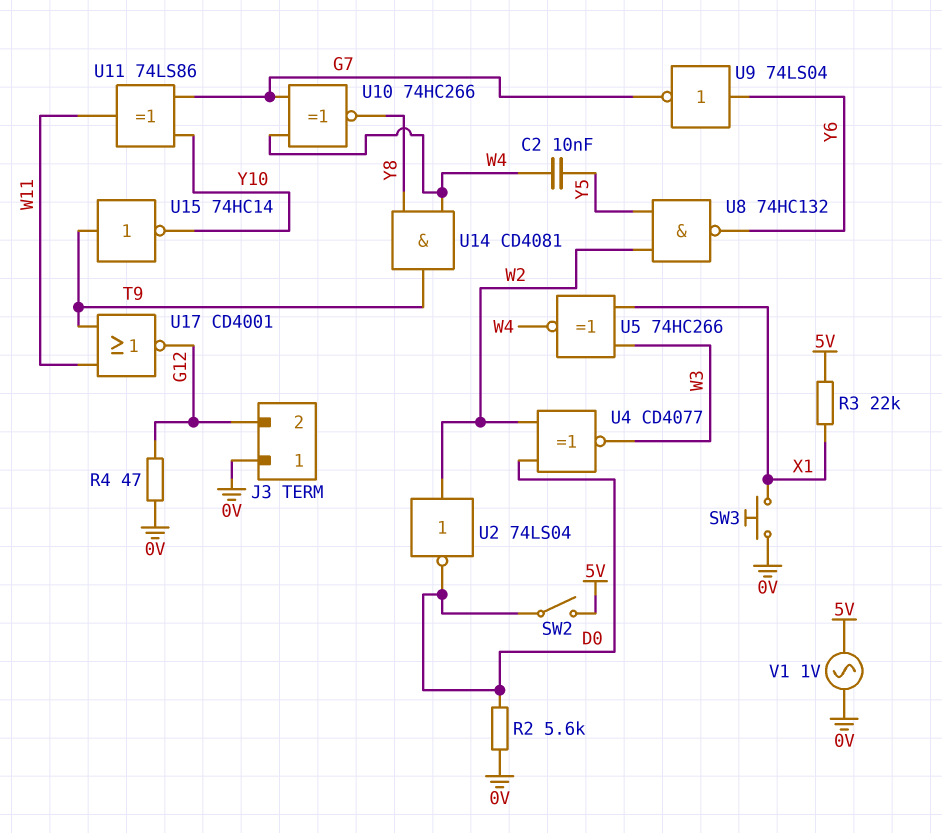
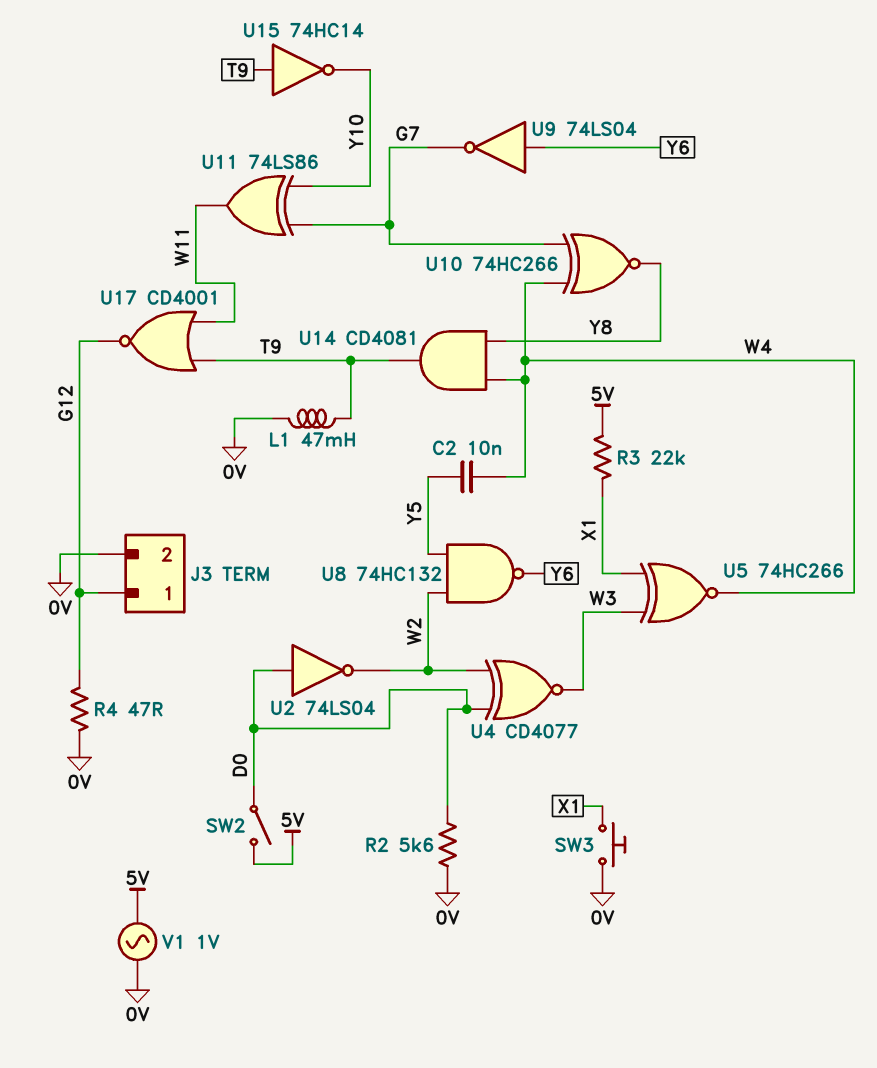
J3 pin 1: 0V -> G12
J3 pin 2: G12 -> 0V
L1: none -> 47mH (0V, T9)
U2: NOT 74LS04 (in W2, out D0) -> NOT 74LS04 (in D0, out W2)

